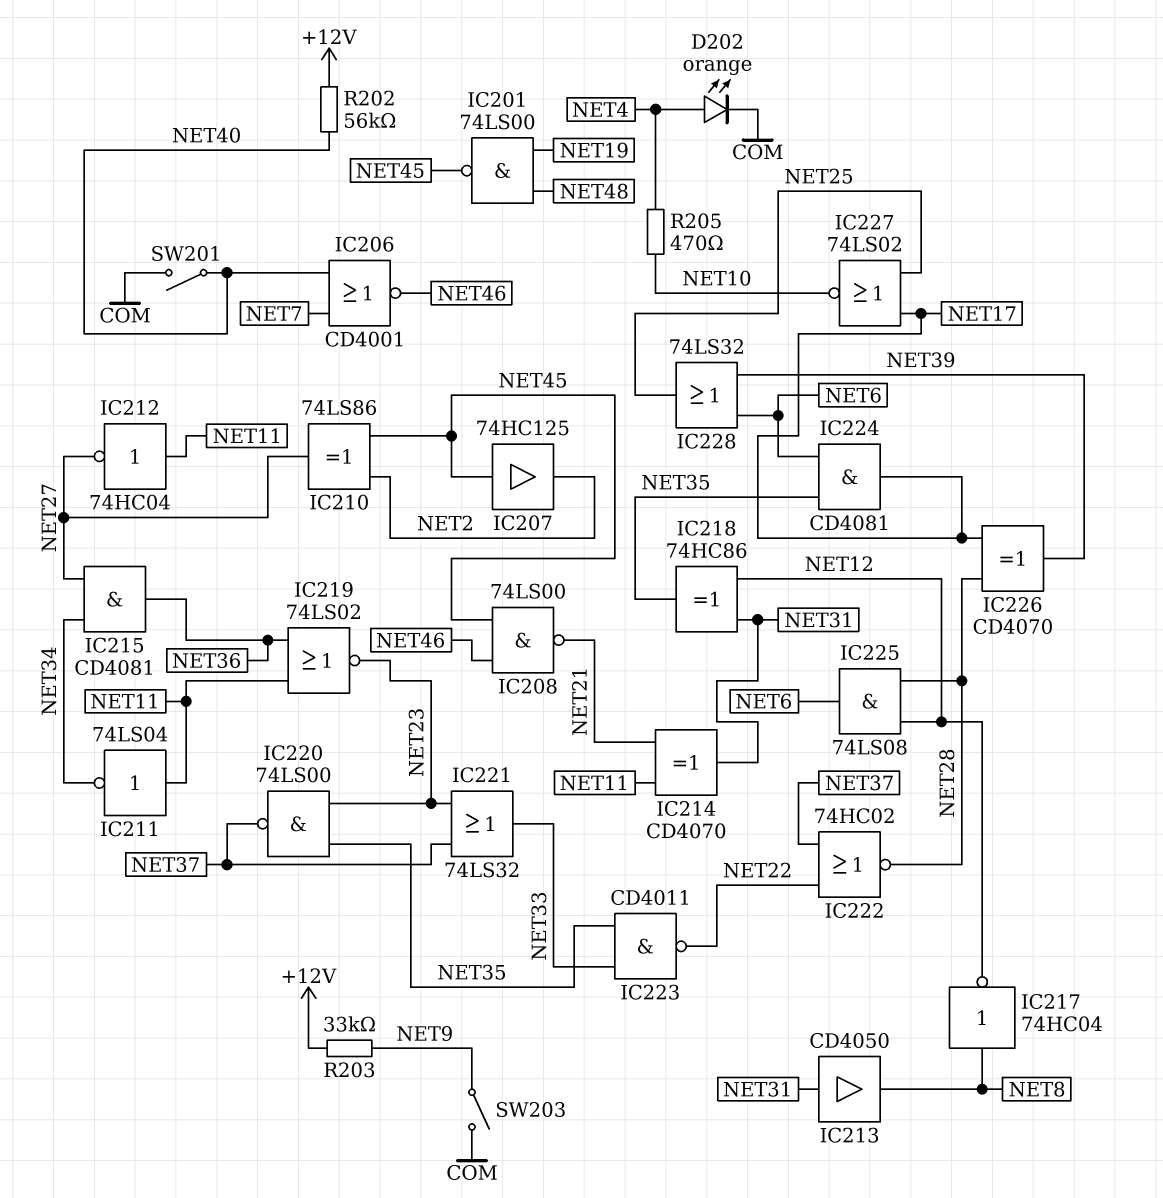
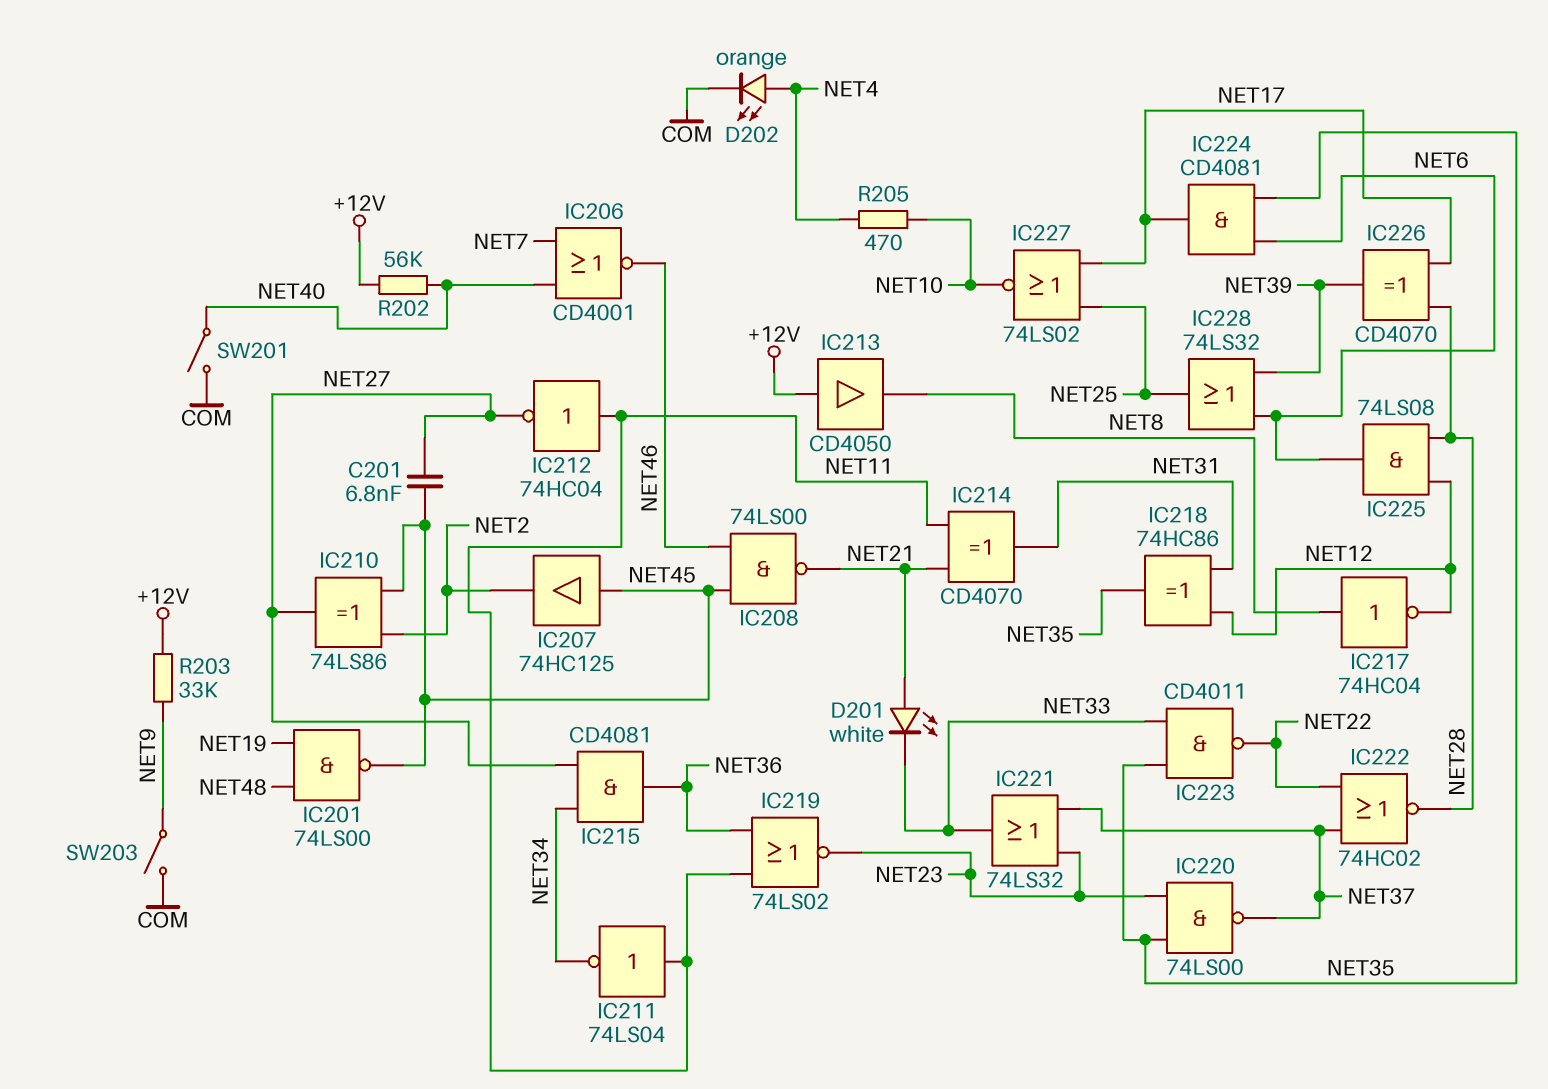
C201: none -> 6.8nF (NET27, NET45)
D201: none -> LED white (A NET21, K NET33)
IC213: buffer CD4050 (in NET31, out NET8) -> buffer CD4050 (in +12V, out NET8)

